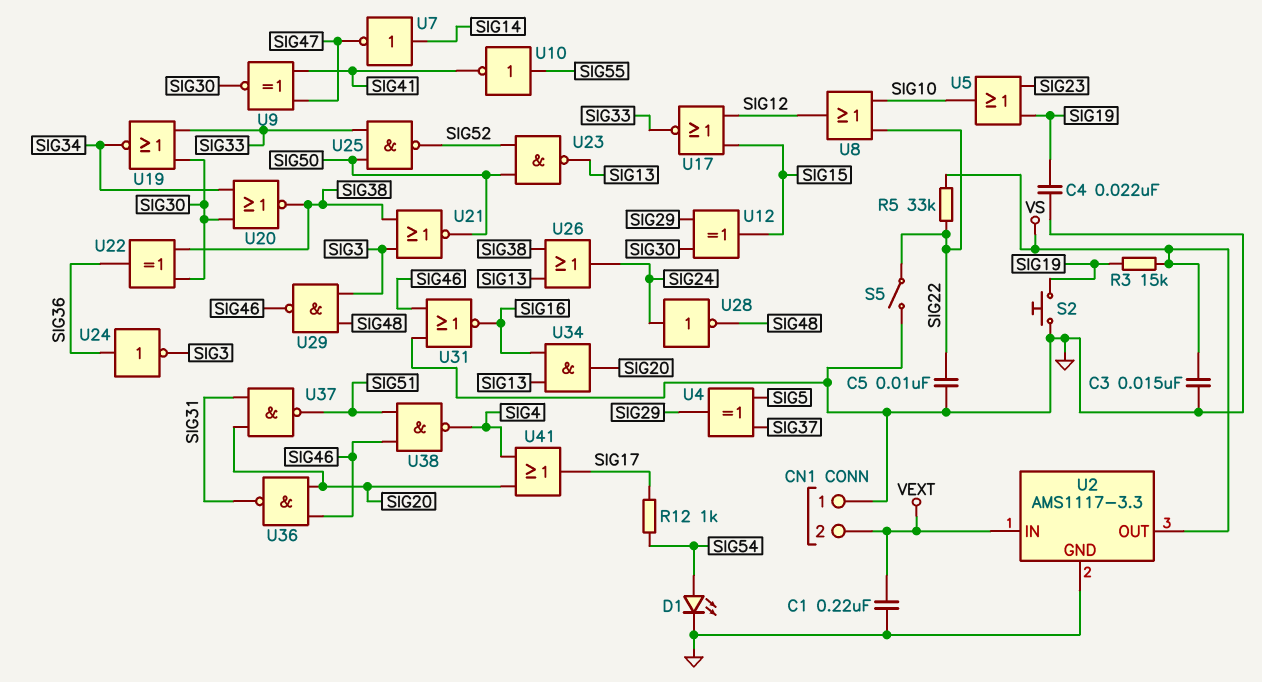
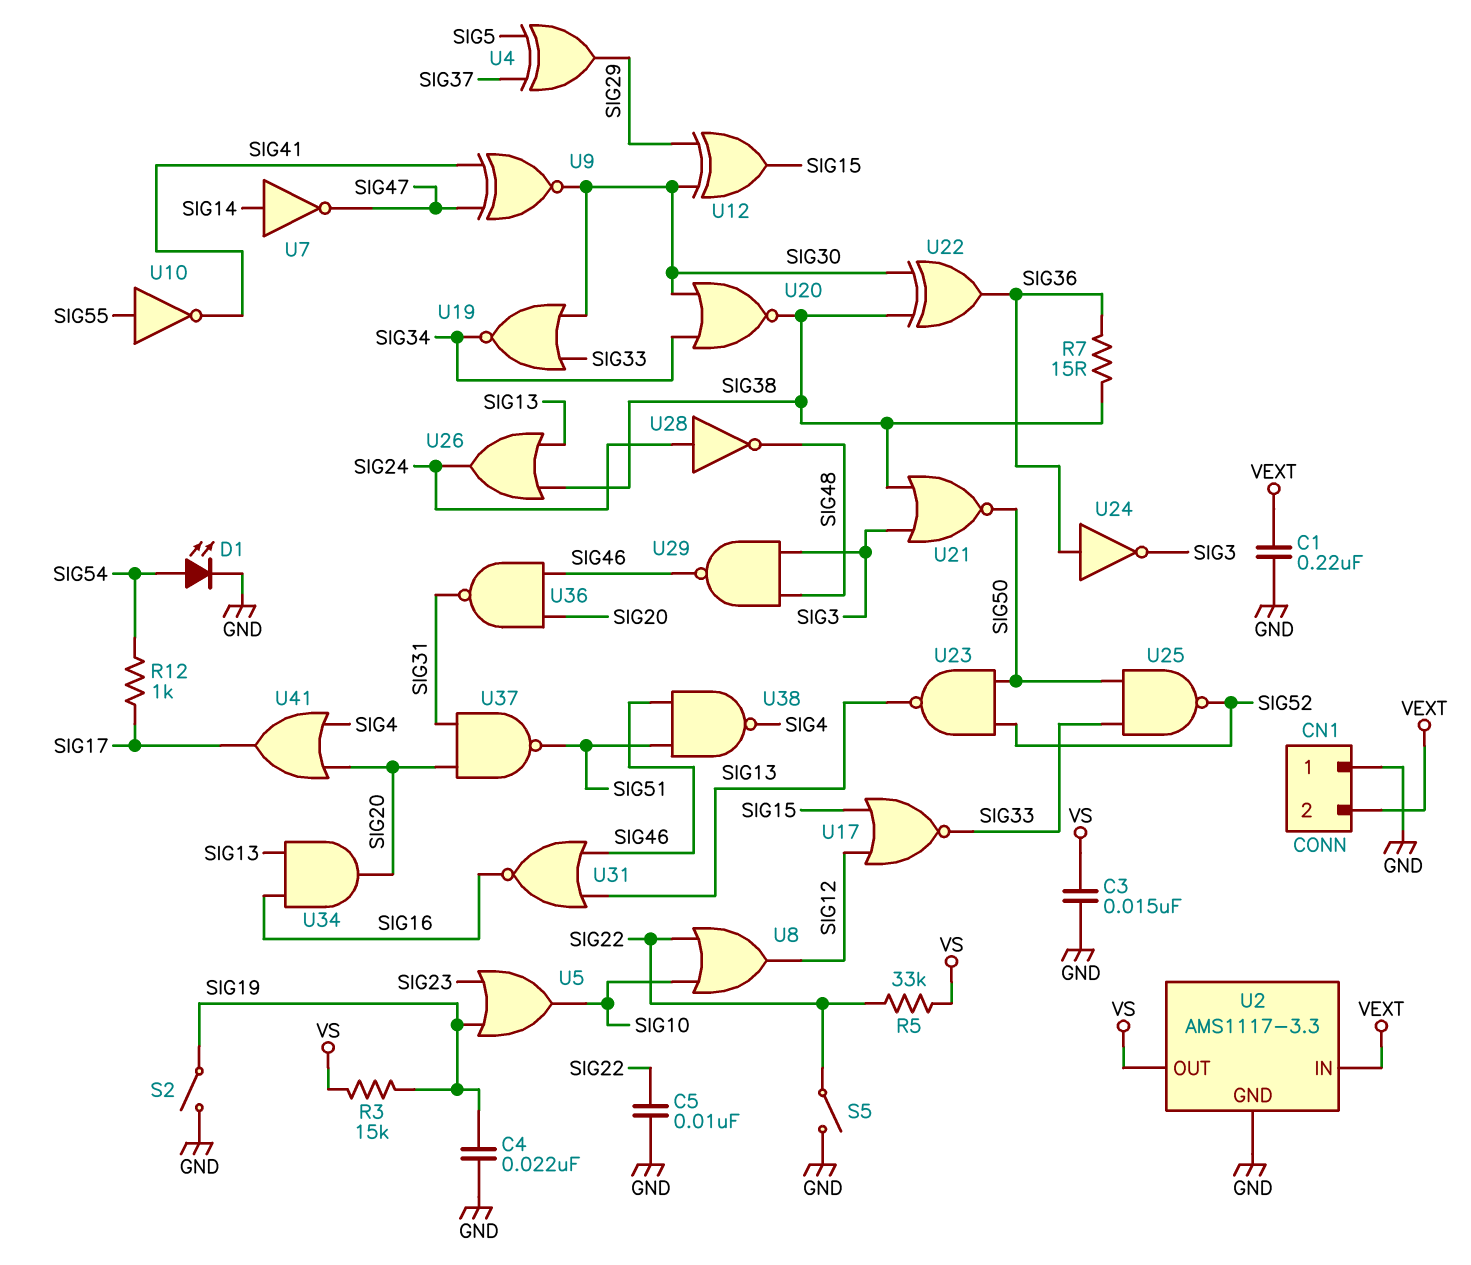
R7: none -> 15 (SIG36, SIG38)
S2: button (GND, SIG19) -> switch (GND, SIG19)
U31: NOR (in GND, in SIG46, out SIG16) -> NOR (in SIG13, in SIG46, out SIG16)

